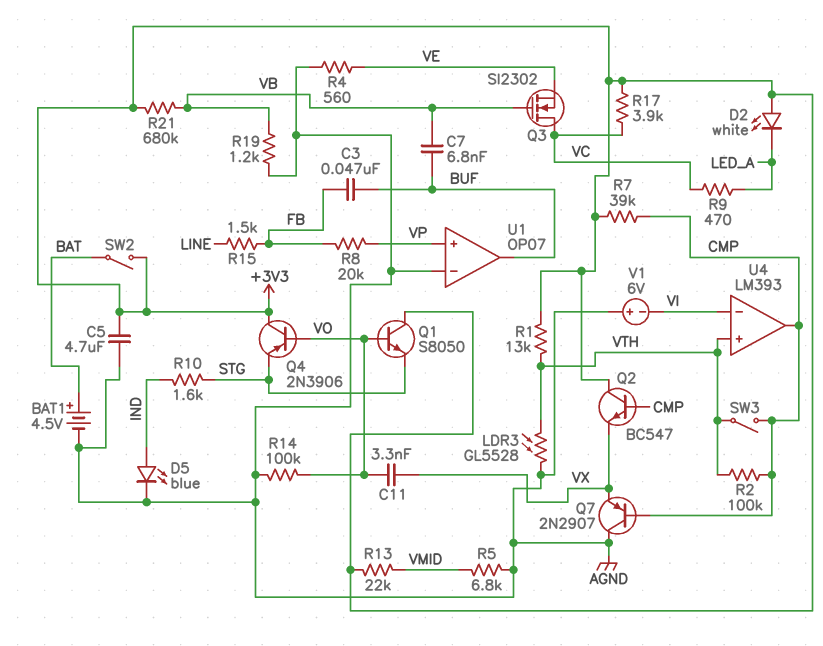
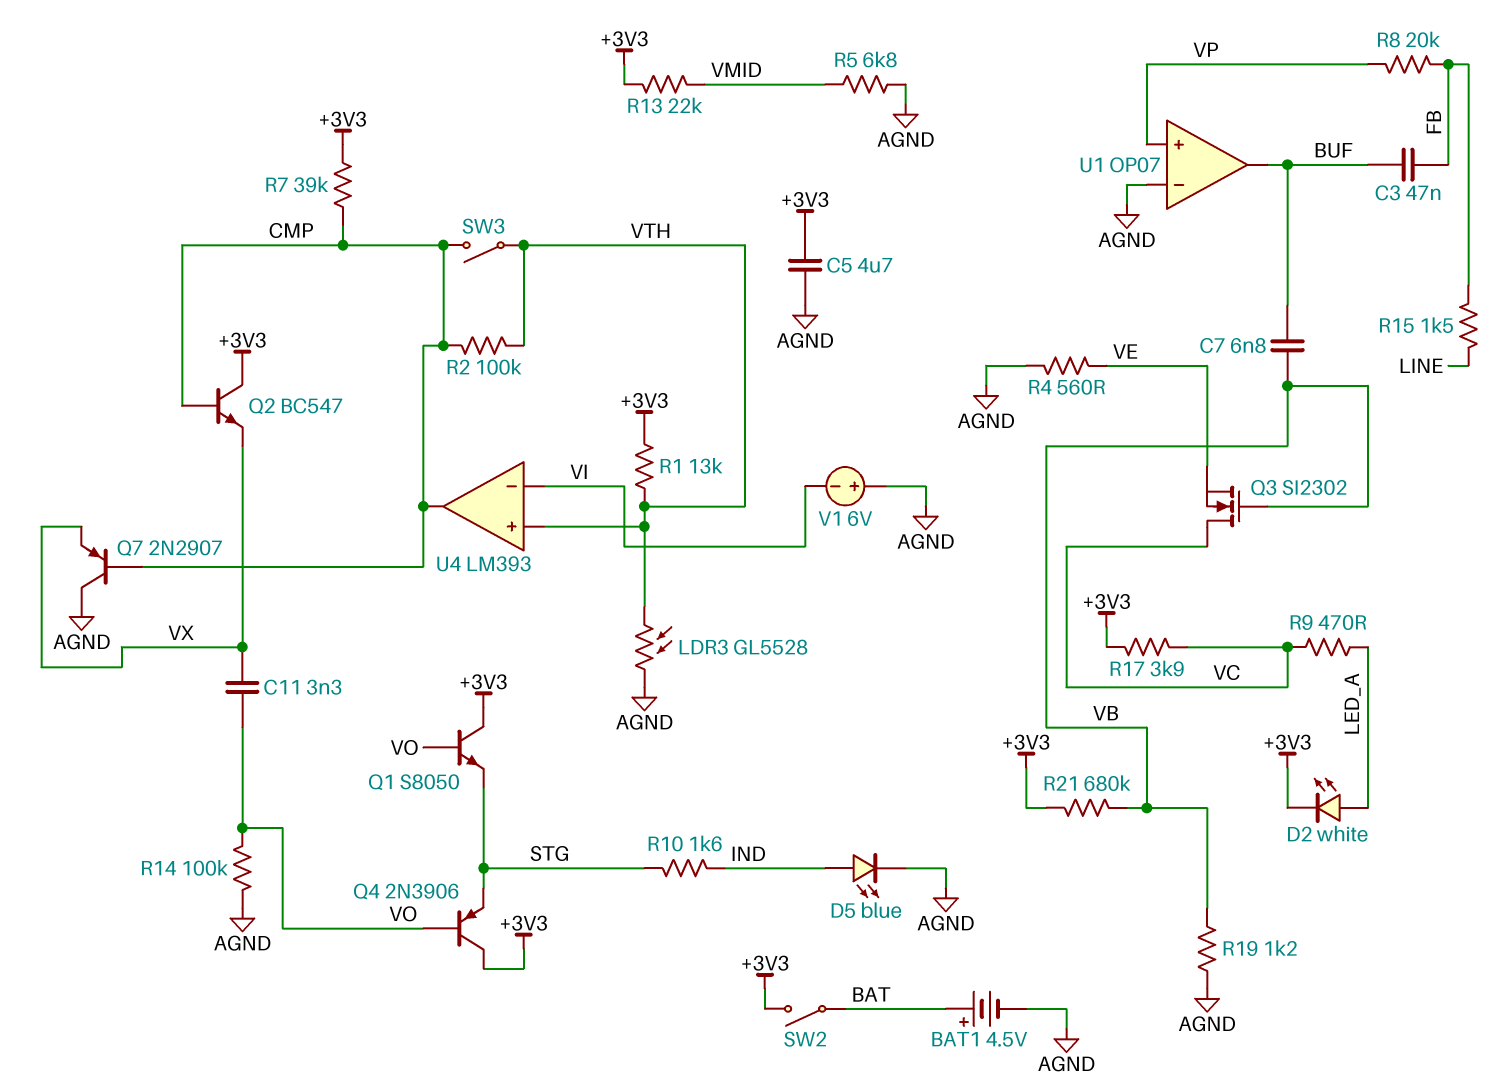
D2: LED white (A +3V3, K LED_A) -> LED white (A LED_A, K +3V3)

